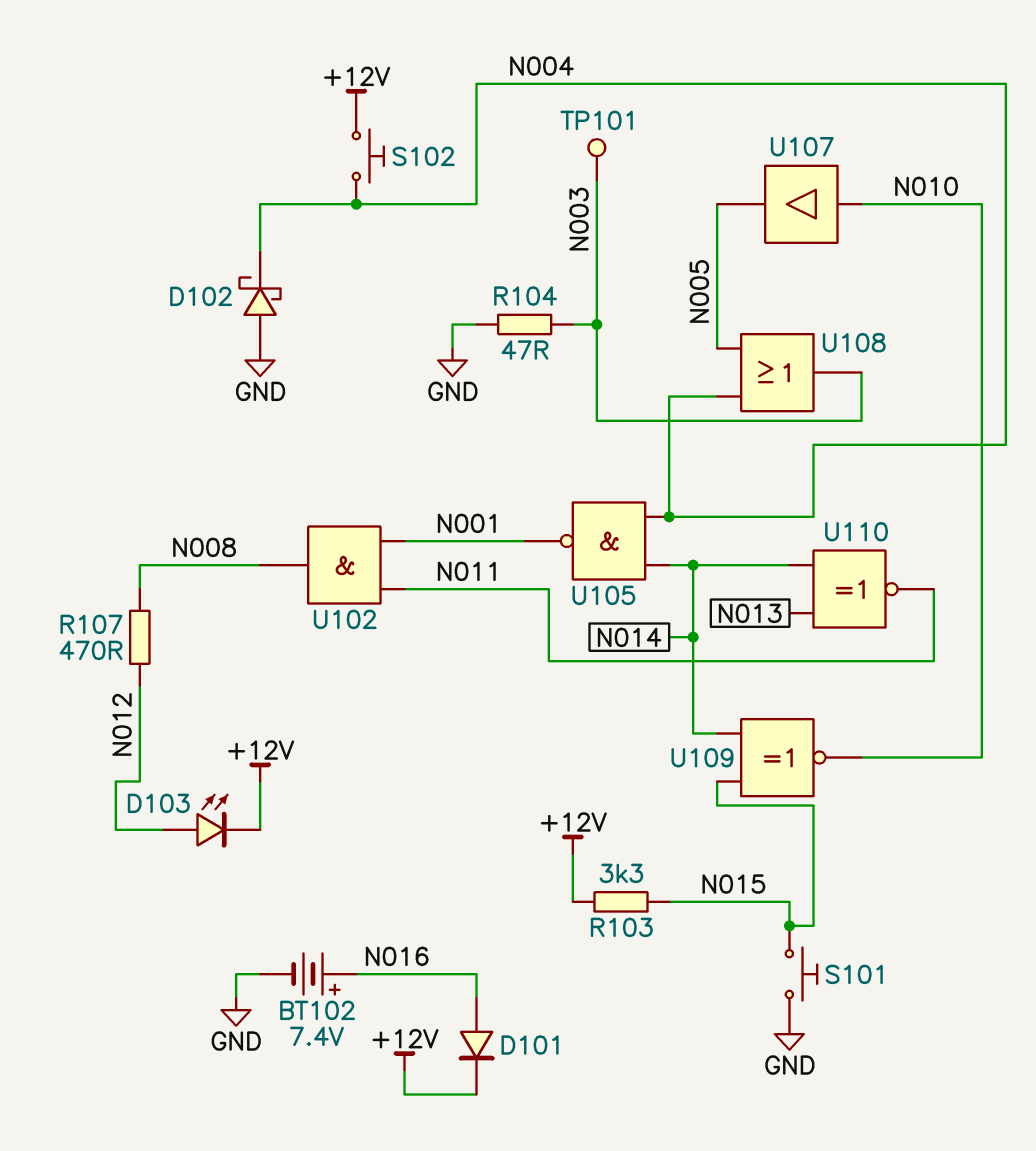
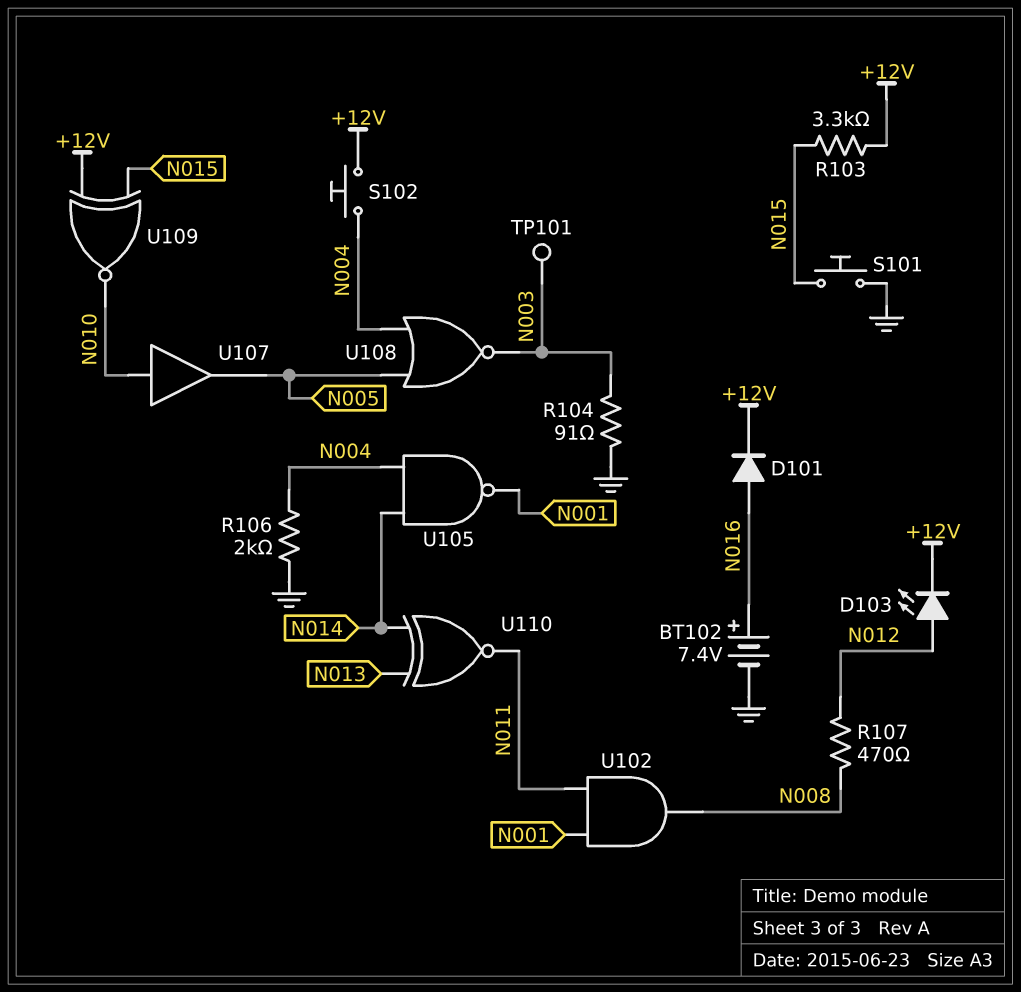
D102: schottky (A GND, K N004) -> none
R104: 47 (GND, N003) -> 91 (GND, N003)
R106: none -> 2k (GND, N004)
U108: OR (in N004, in N005, out N003) -> NOR (in N004, in N005, out N003)
U109: XNOR (in N014, in N015, out N010) -> XNOR (in +12V, in N015, out N010)

